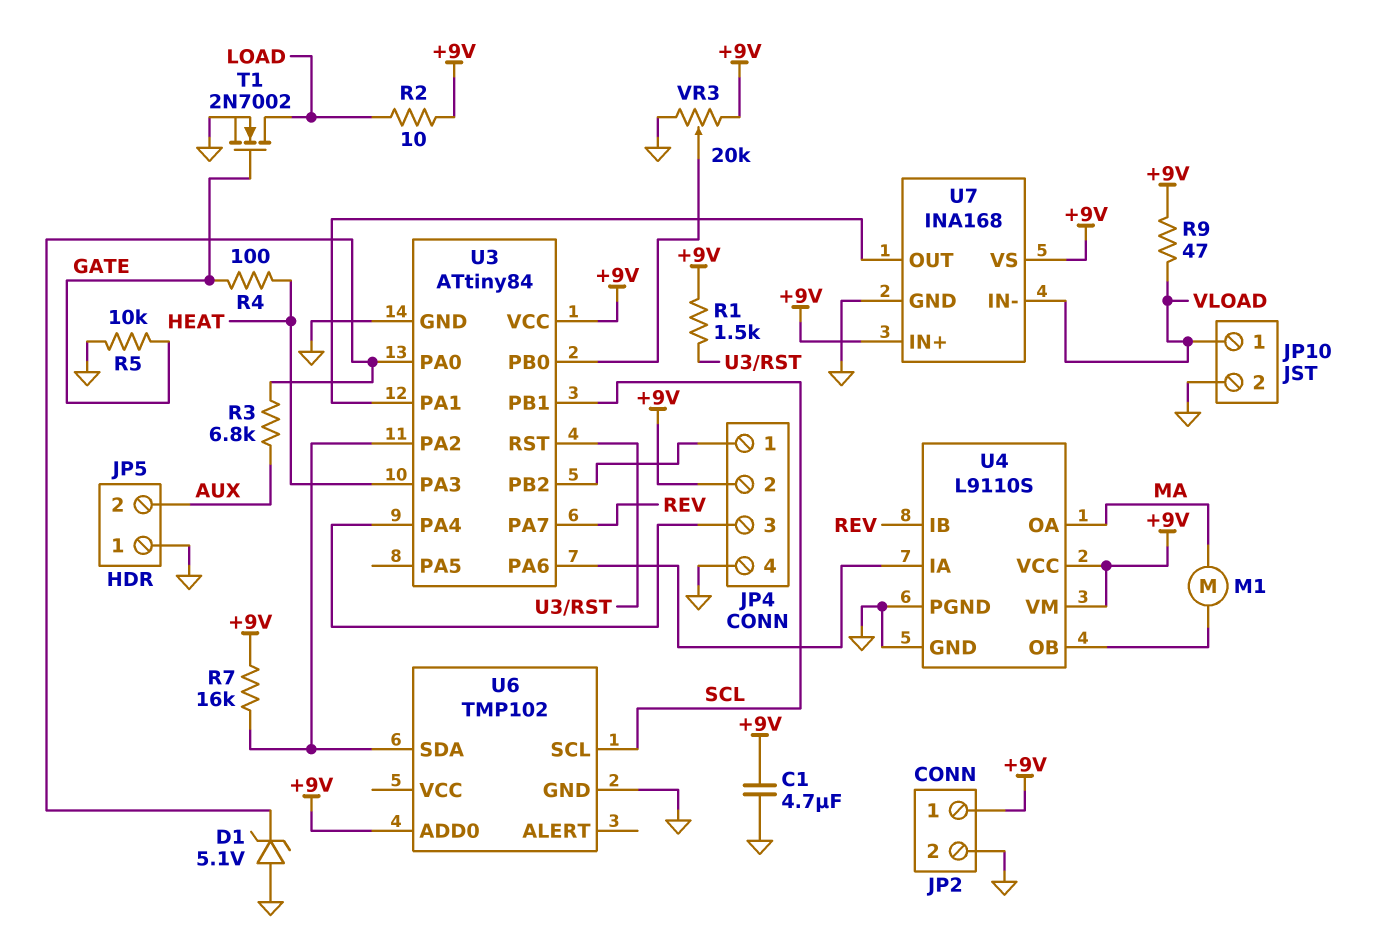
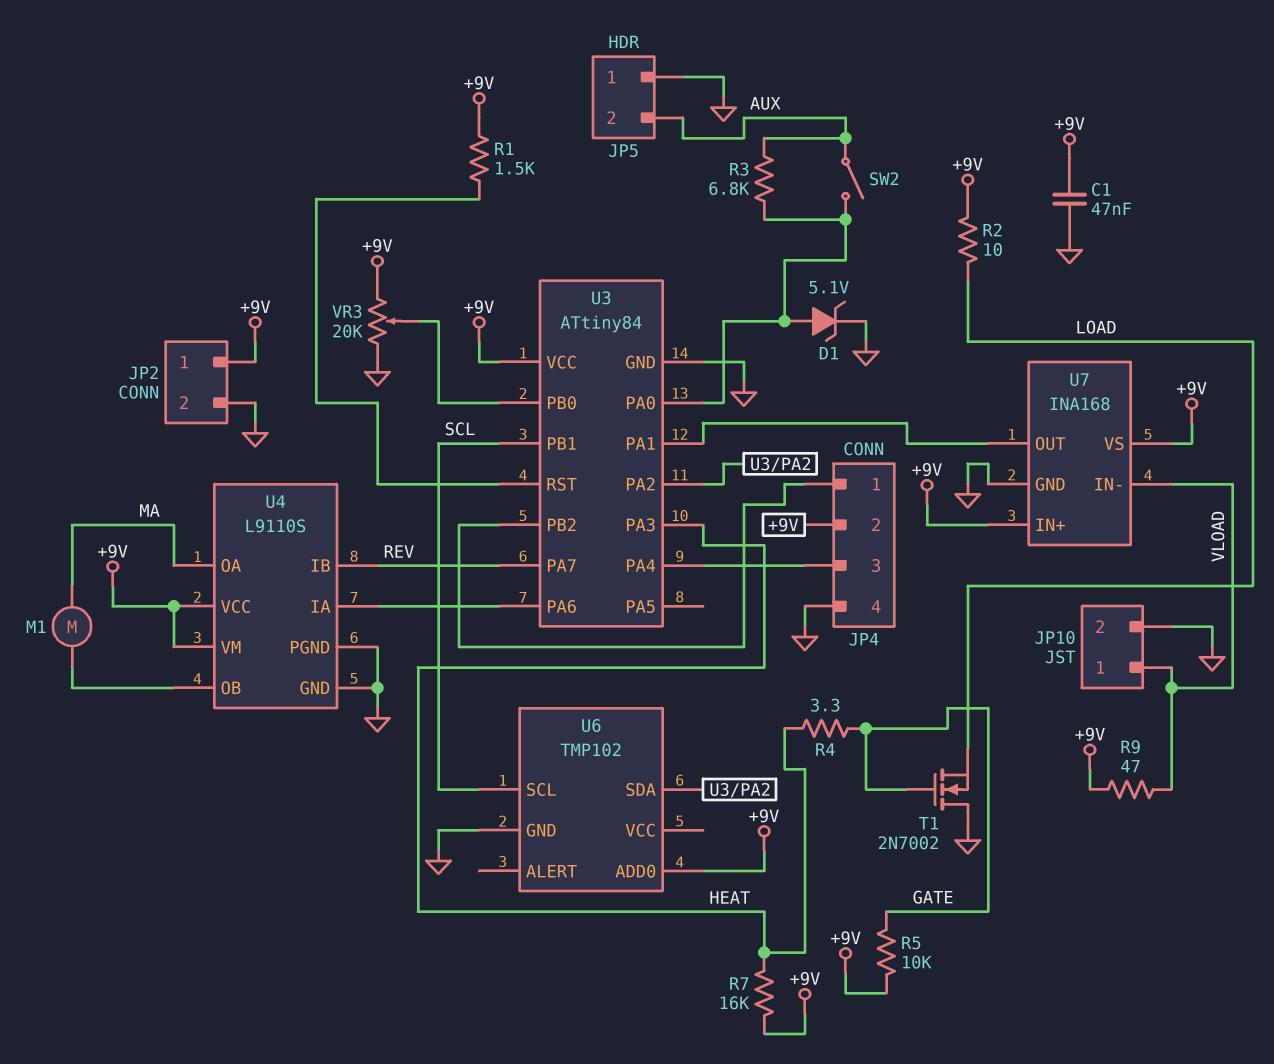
C1: 4.7uF (+9V, GND) -> 47nF (+9V, GND)
D1: zener 5.1V (A GND, K U3/PA0) -> zener 5.1V (A U3/PA0, K GND)
R4: 100 (GATE, HEAT) -> 3.3 (GATE, HEAT)
R5: 10k (GATE, GND) -> 10k (+9V, GATE)
R7: 16k (+9V, U3/PA2) -> 16k (+9V, HEAT)
SW2: none -> switch (AUX, U3/PA0)
T1: NMOS 2N7002 (G GATE, D LOAD, S GND) -> NMOS 2N7002 (G GATE, D GND, S LOAD)

